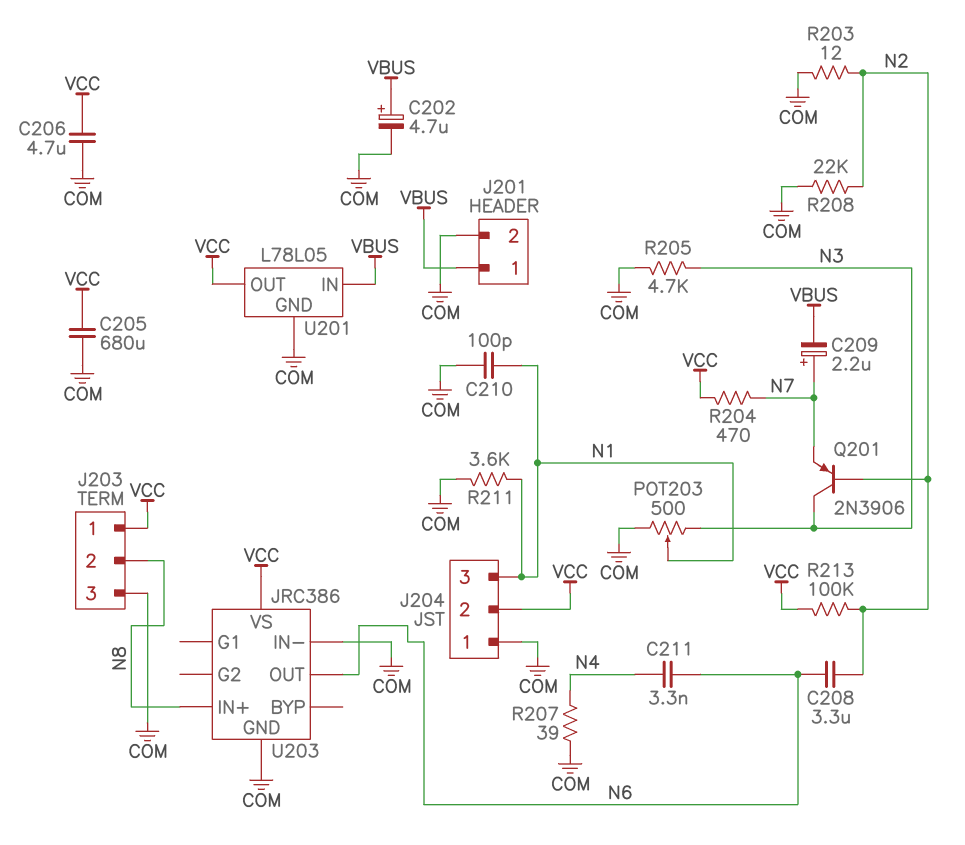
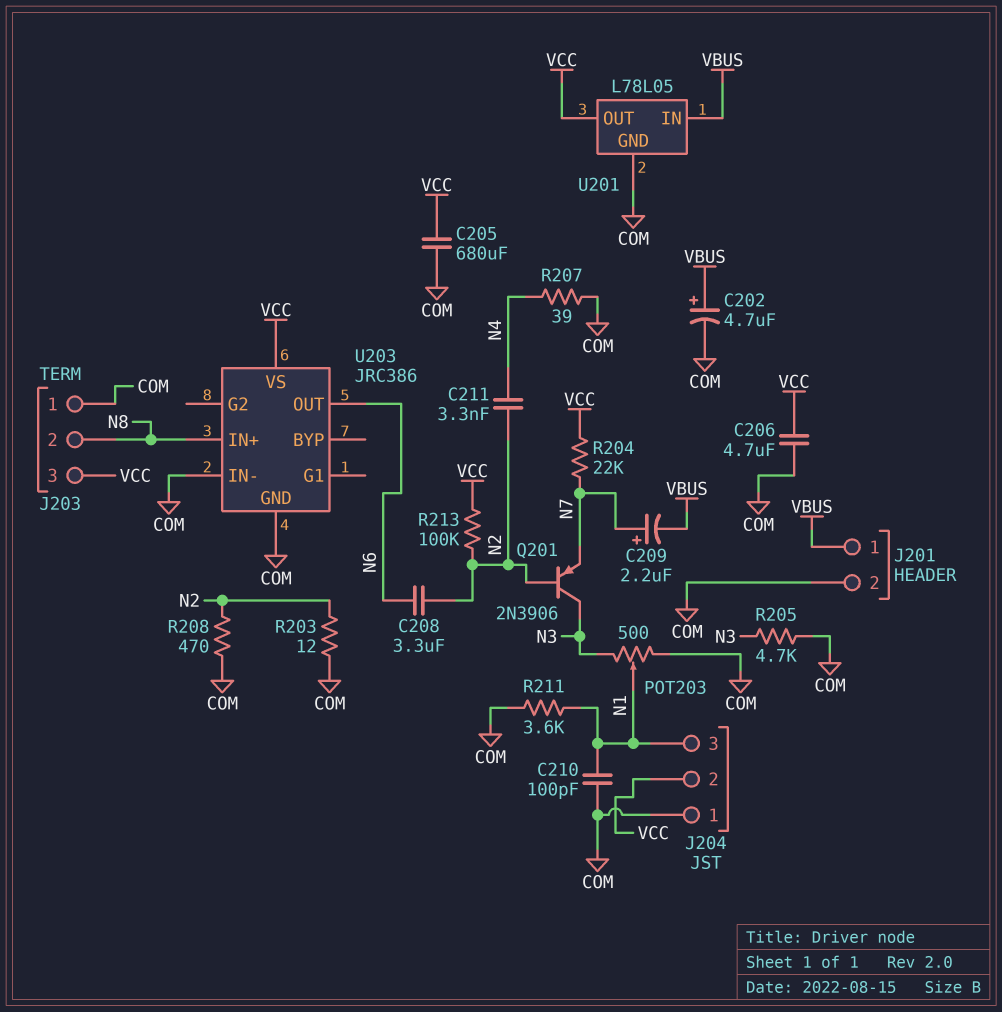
C211: 3.3nF (N4, N6) -> 3.3nF (N2, N4)
J203 pin 1: VCC -> COM
J203 pin 3: COM -> VCC
R204: 470 (N7, VCC) -> 22k (N7, VCC)
R208: 22k (COM, N2) -> 470 (COM, N2)

